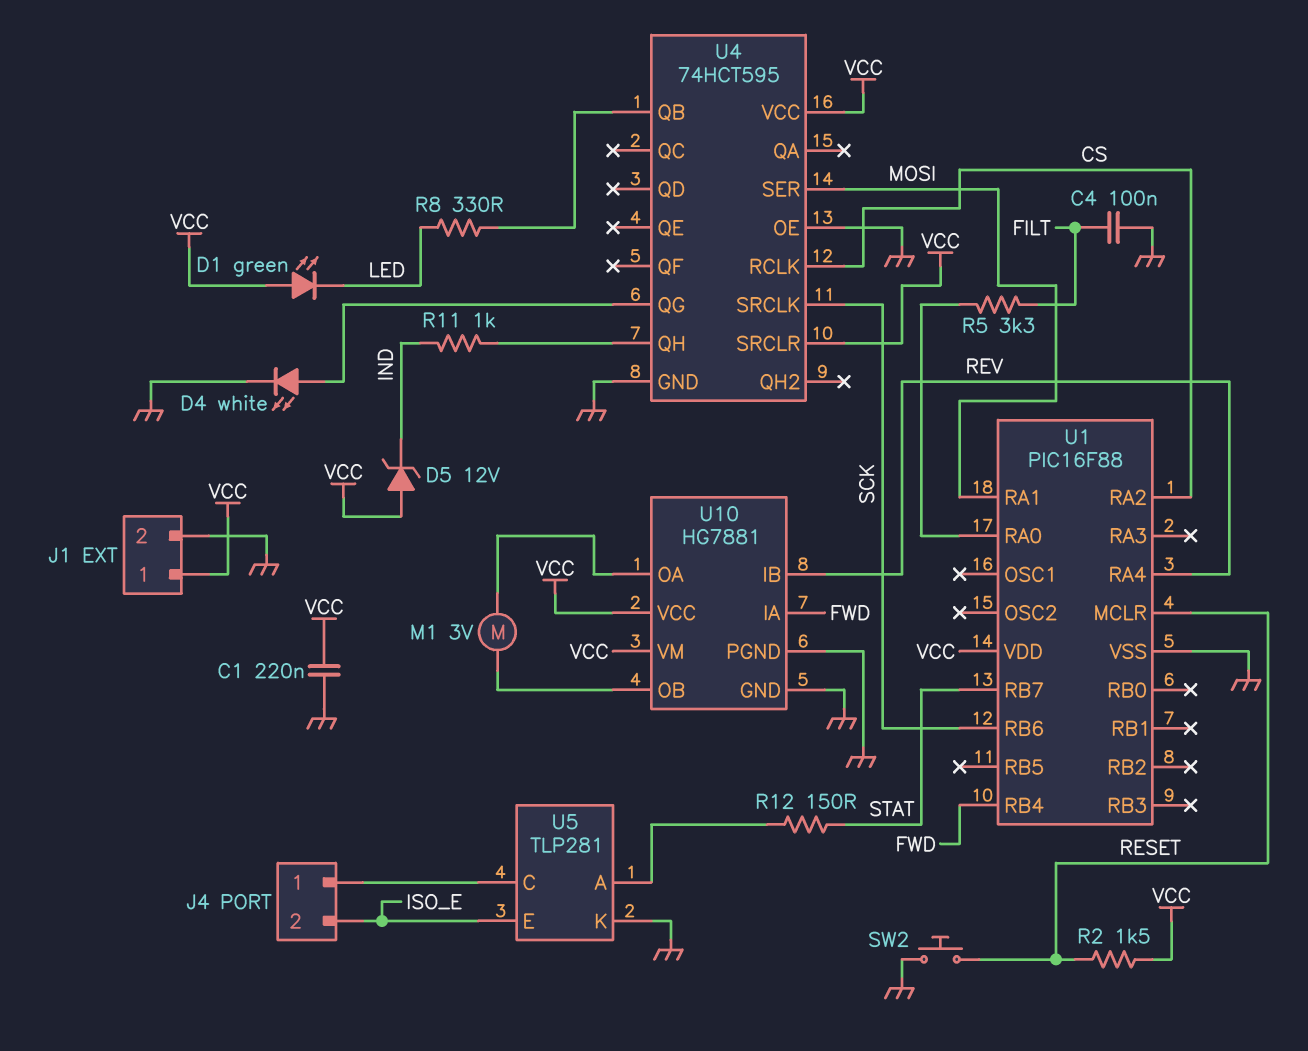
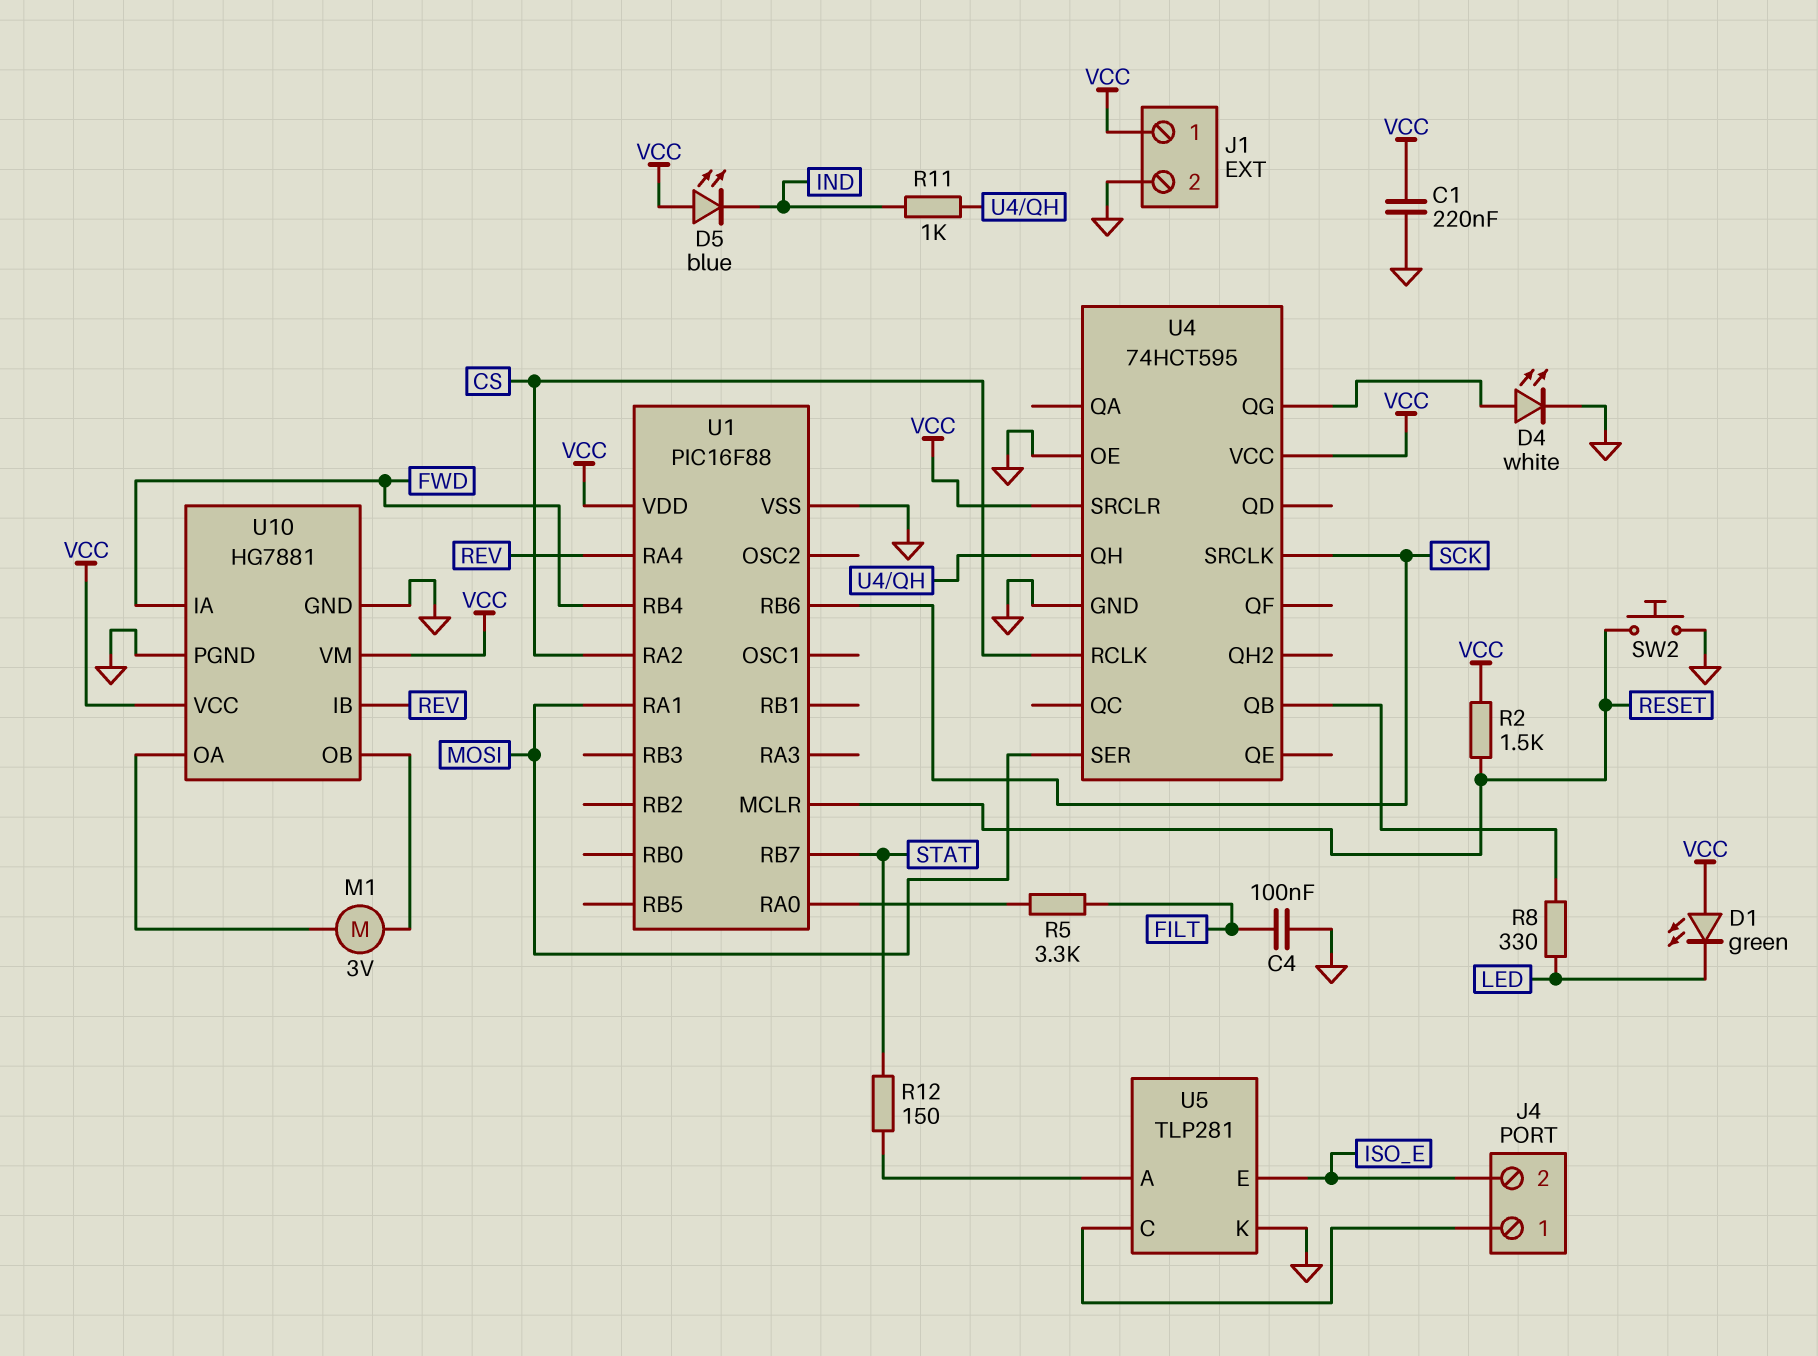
D5: zener 12V (A VCC, K IND) -> LED blue (A VCC, K IND)

